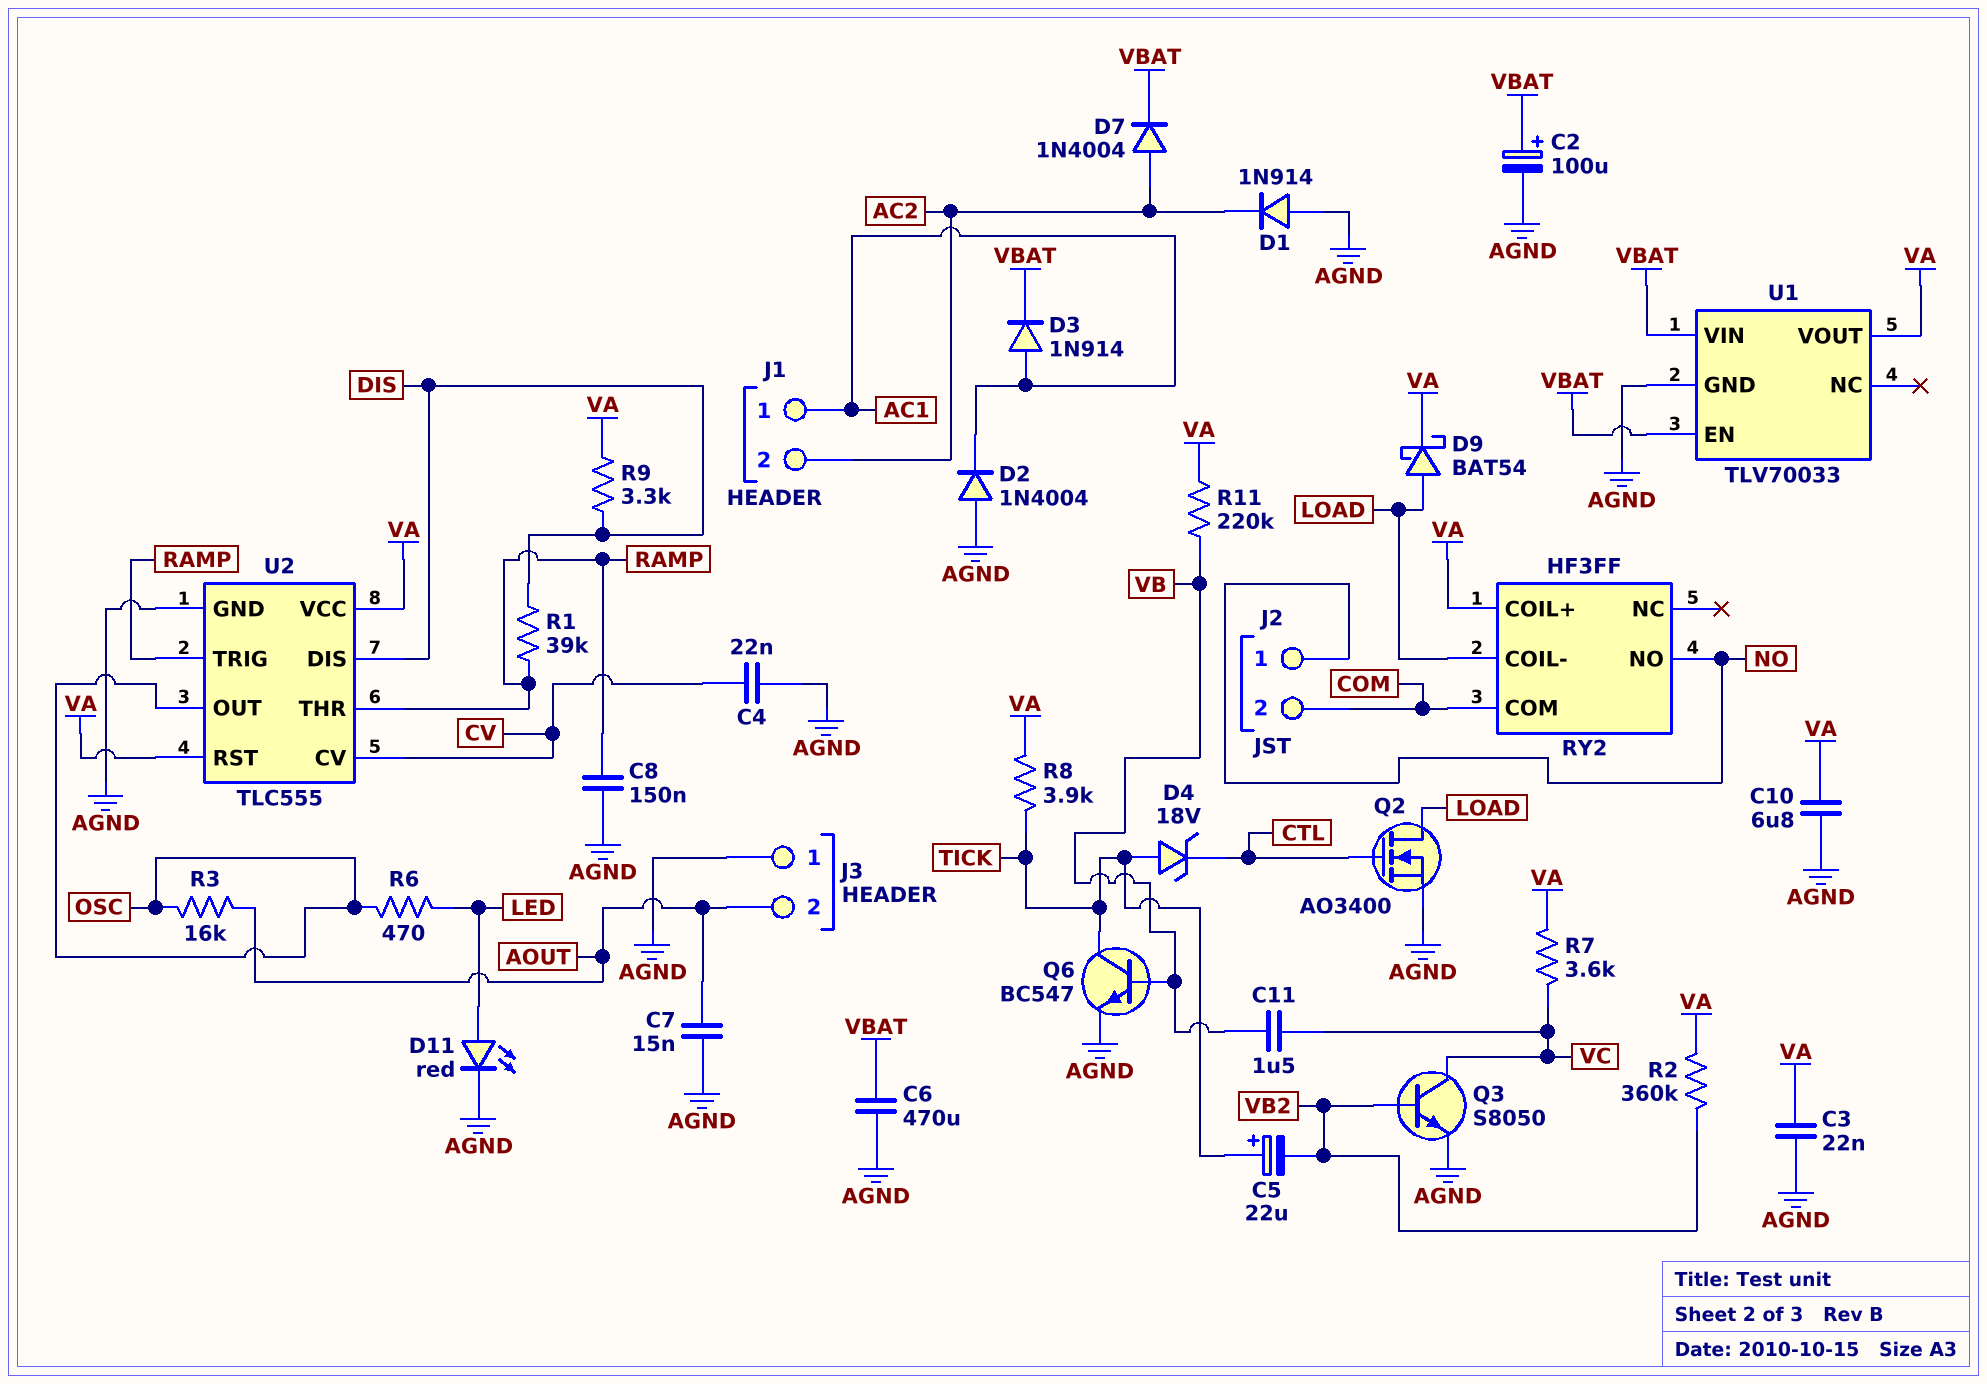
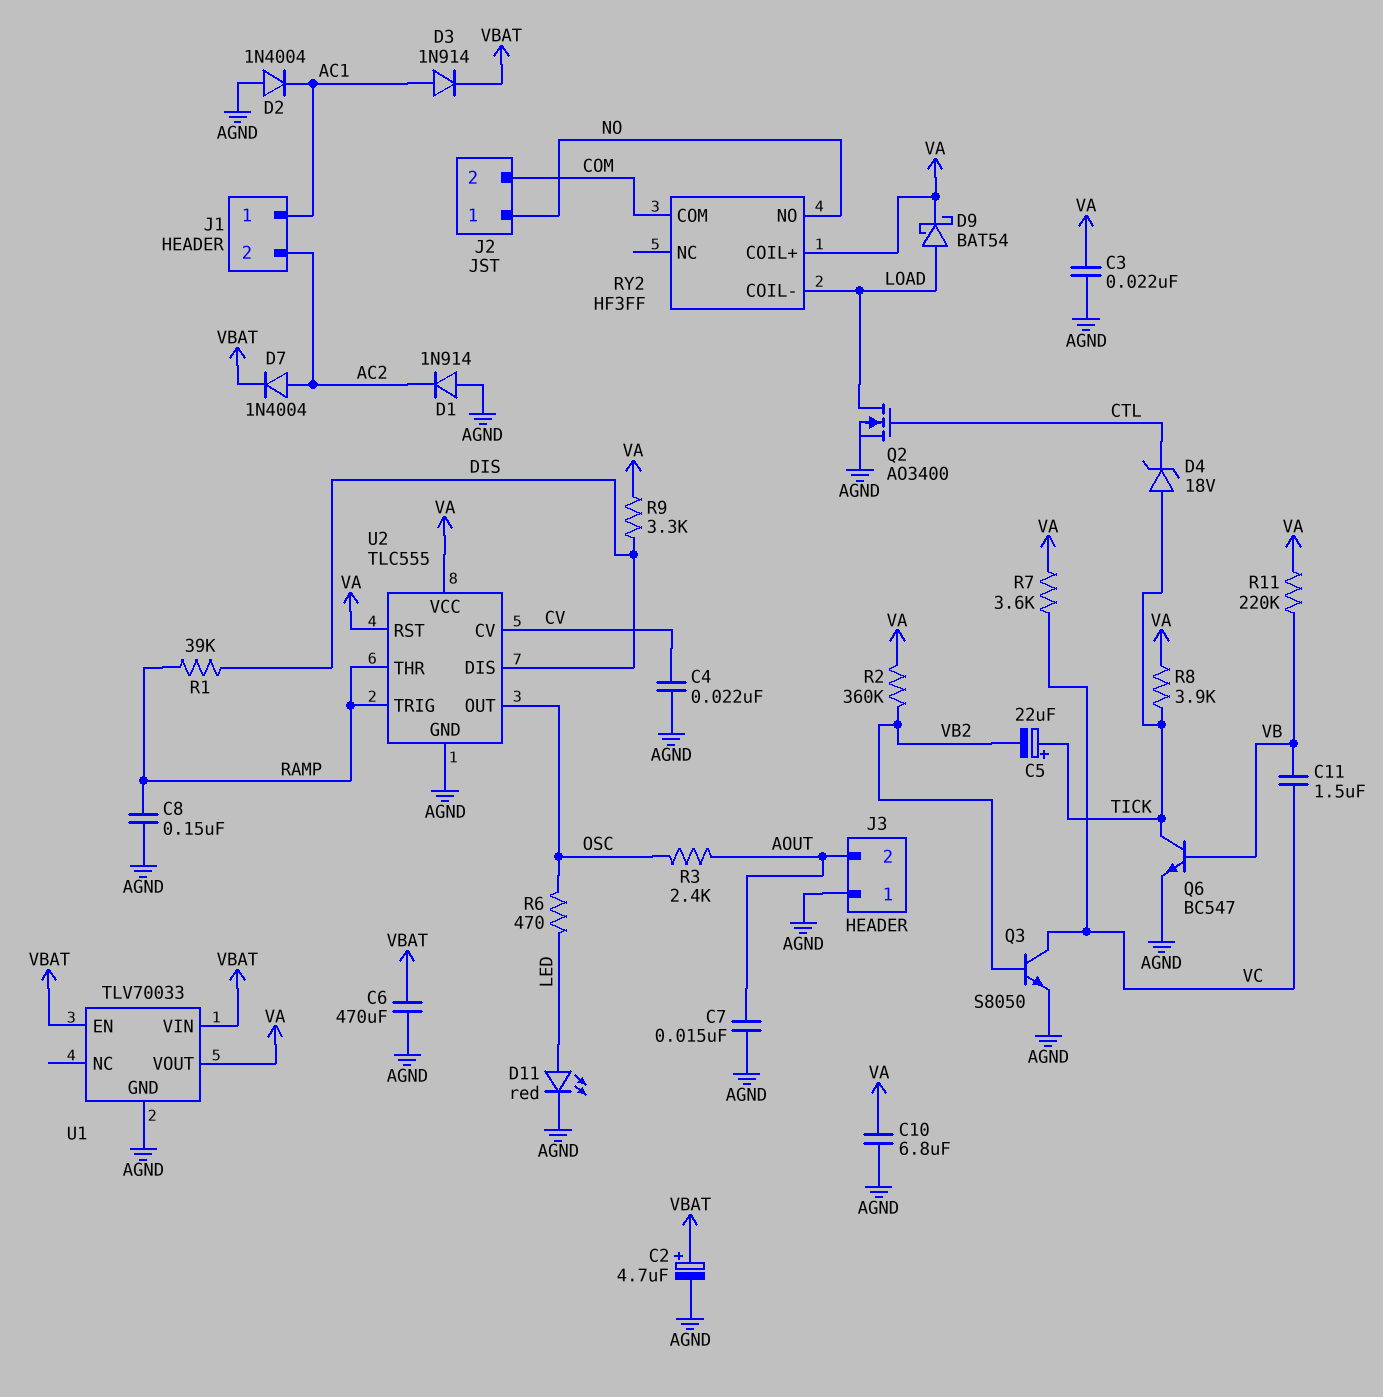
C2: 100uF (plus VBAT, minus AGND) -> 4.7uF (plus VBAT, minus AGND)
R3: 16k (AOUT, OSC) -> 2.4k (AOUT, OSC)

